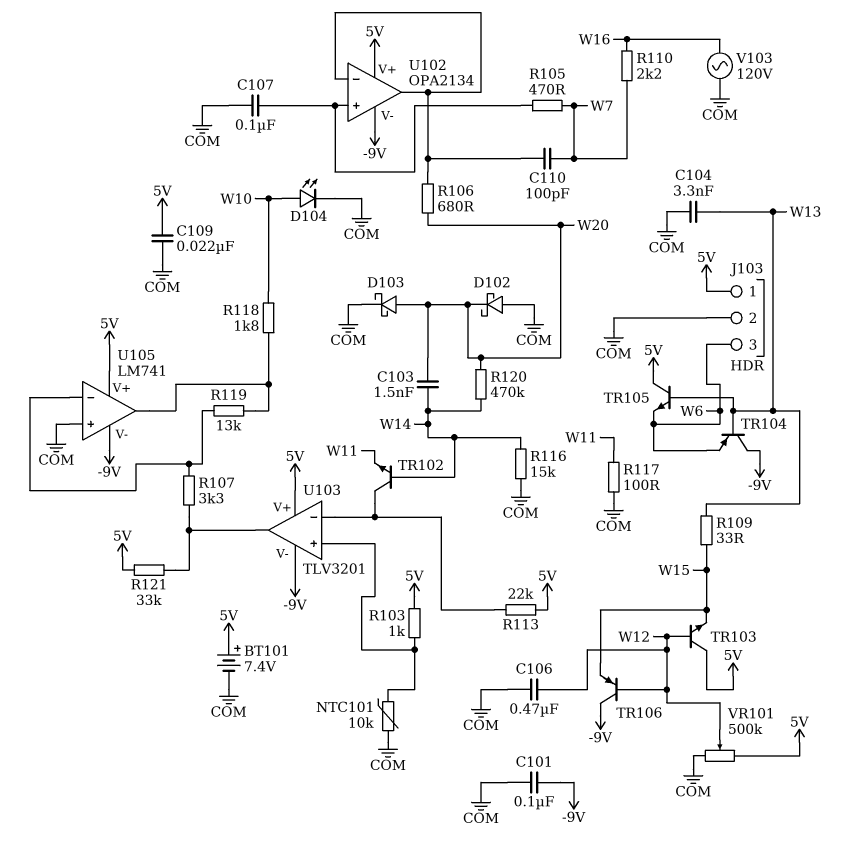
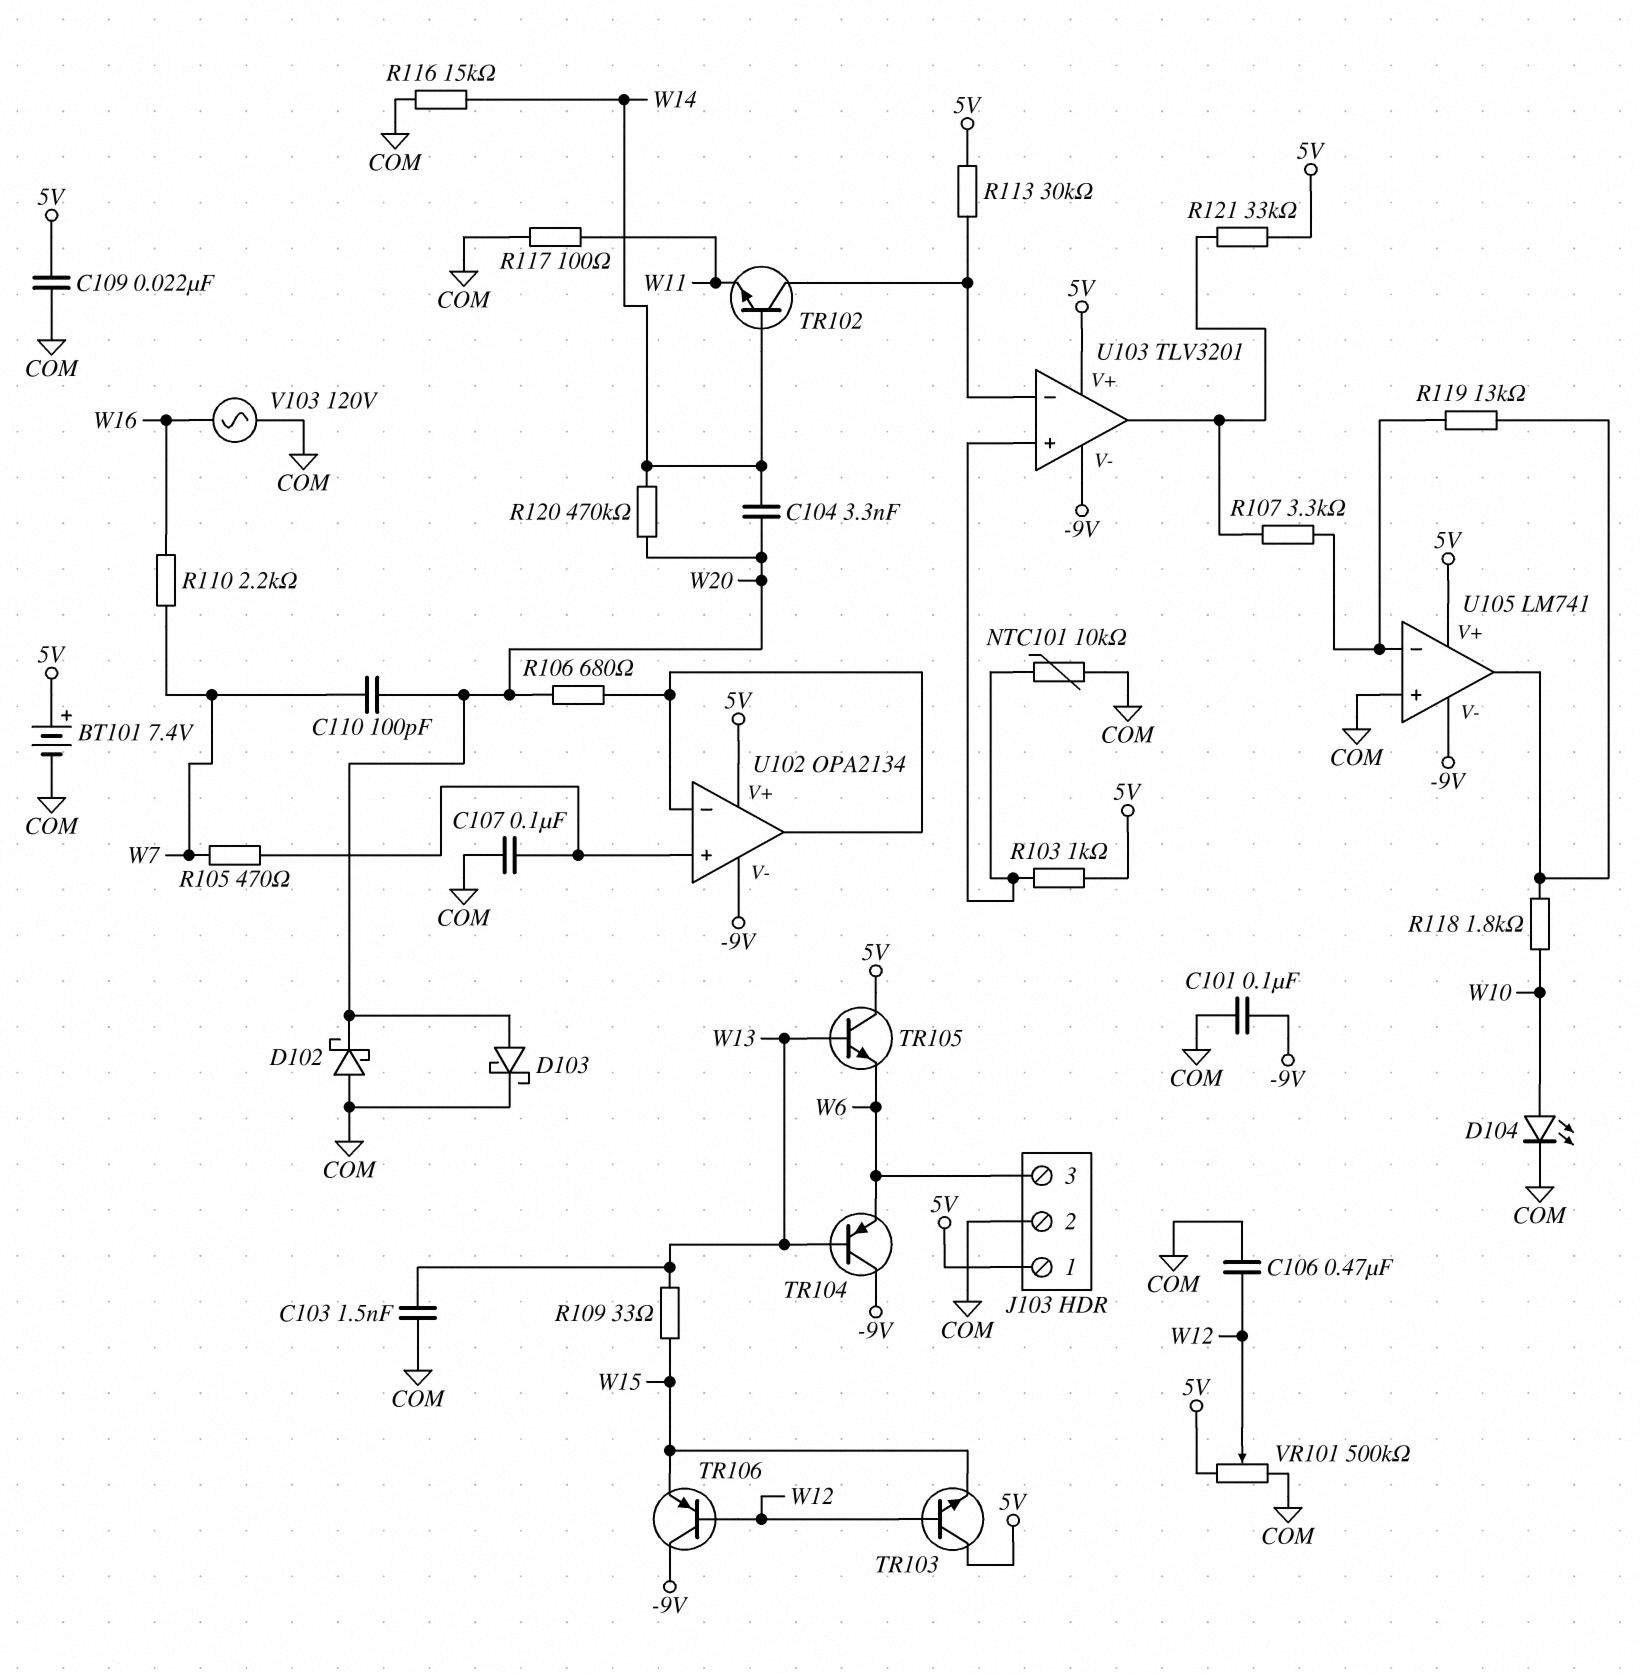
C103: 1.5nF (W14, W20) -> 1.5nF (COM, W13)
C104: 3.3nF (COM, W13) -> 3.3nF (W14, W20)
C110: 100pF (U102/in-, W7) -> 100pF (W7, W20)
R113: 22k (5V, U103/in-) -> 30k (5V, U103/in-)

